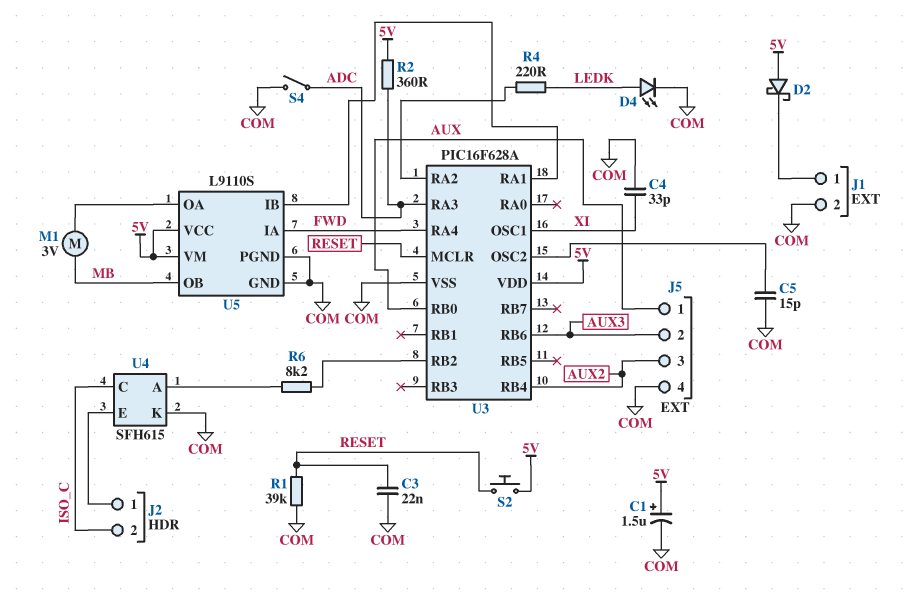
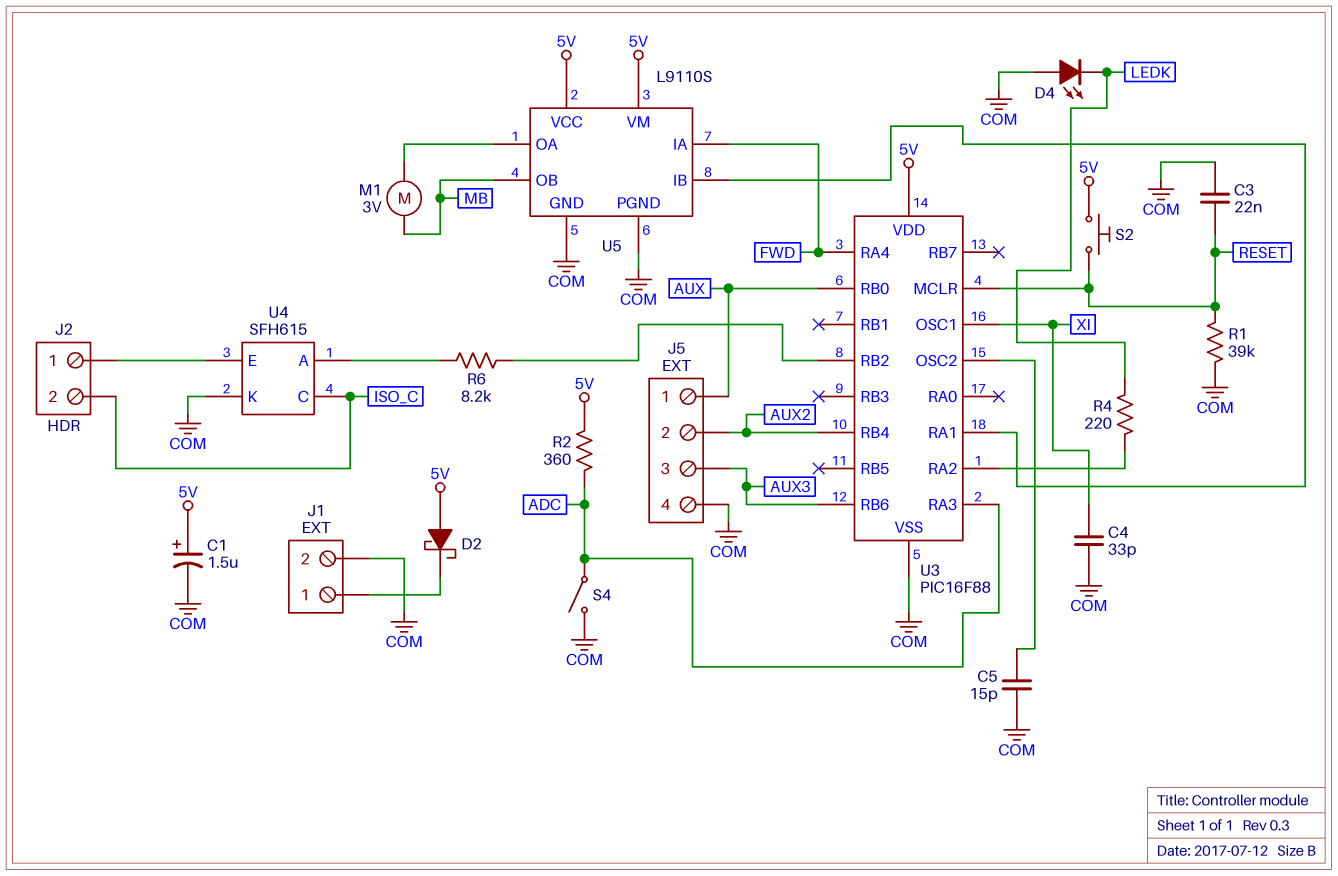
D4: LED (A LEDK, K COM) -> LED (A COM, K LEDK)
J5 pin 2: AUX3 -> AUX2
J5 pin 3: AUX2 -> AUX3
U3: PIC16F628A -> PIC16F88

